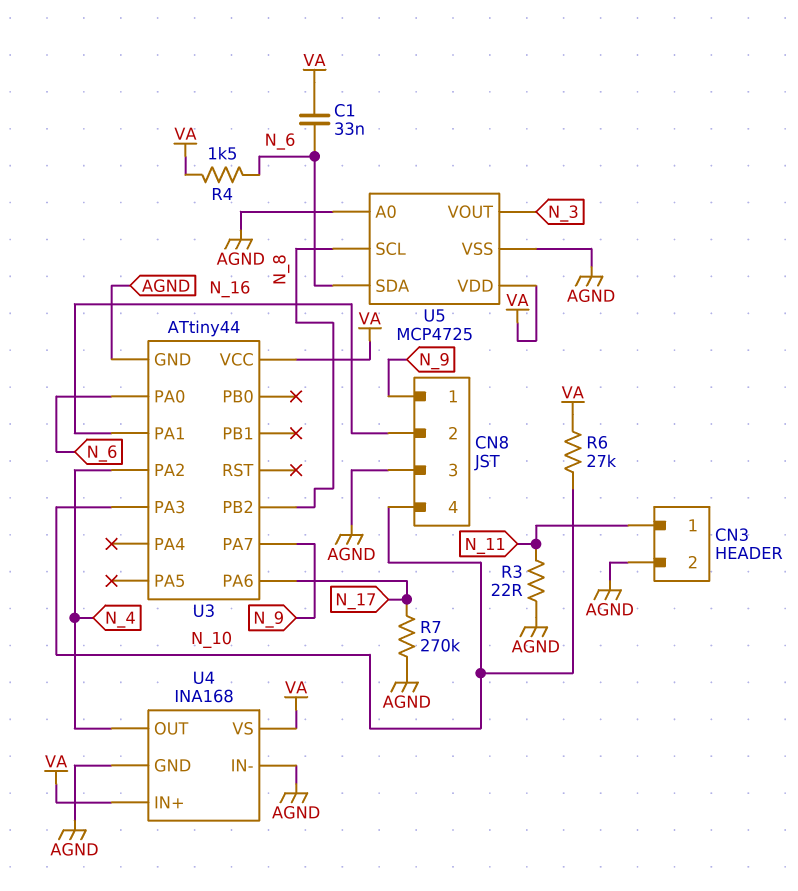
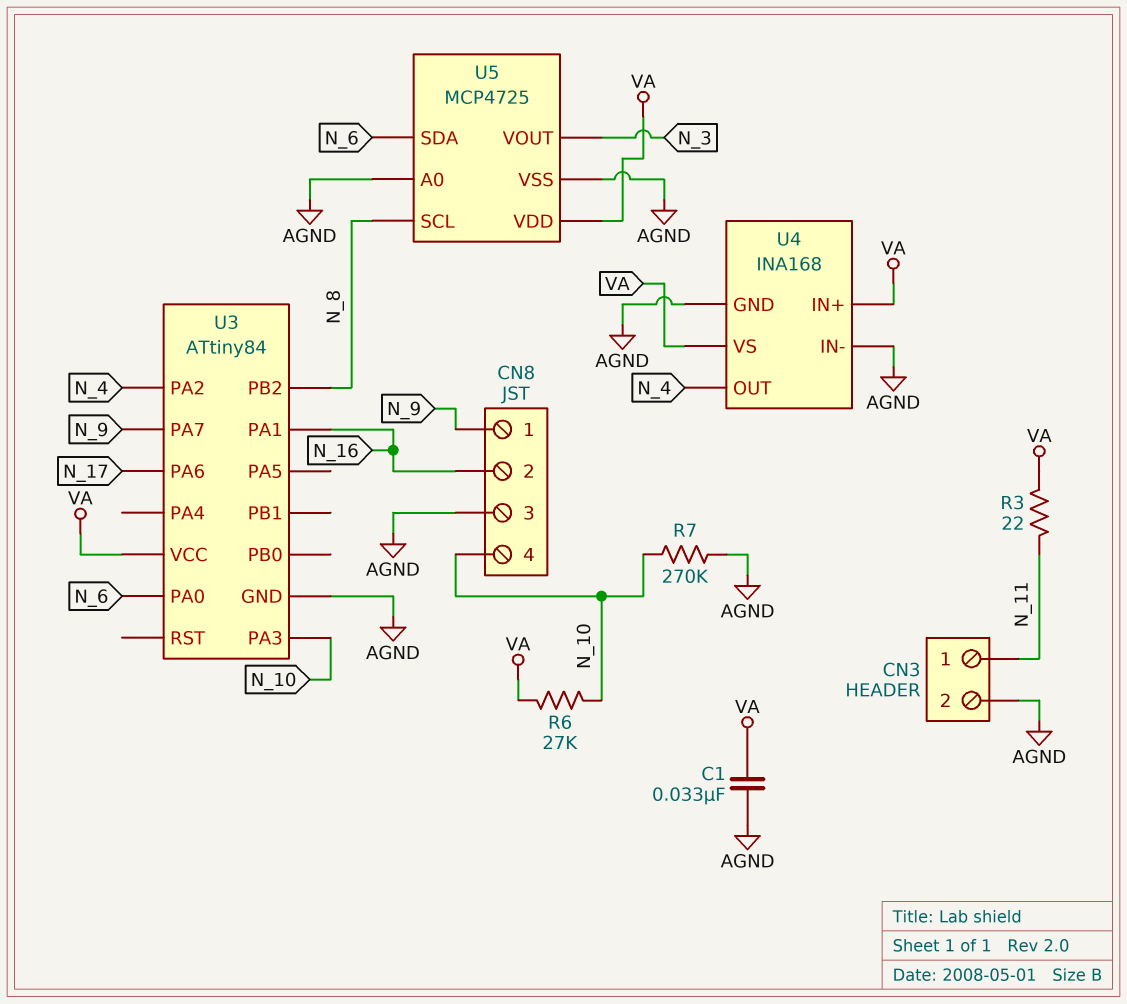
C1: 33nF (N_6, VA) -> 33nF (AGND, VA)
R3: 22 (AGND, N_11) -> 22 (N_11, VA)
R4: 1.5k (N_6, VA) -> none
R7: 270k (AGND, N_17) -> 270k (AGND, N_10)
U3: ATtiny44 -> ATtiny84

